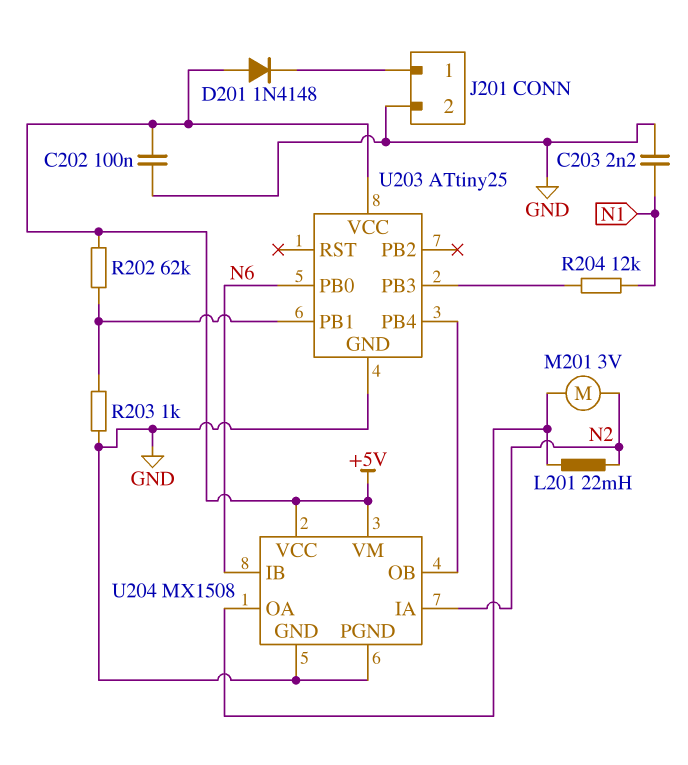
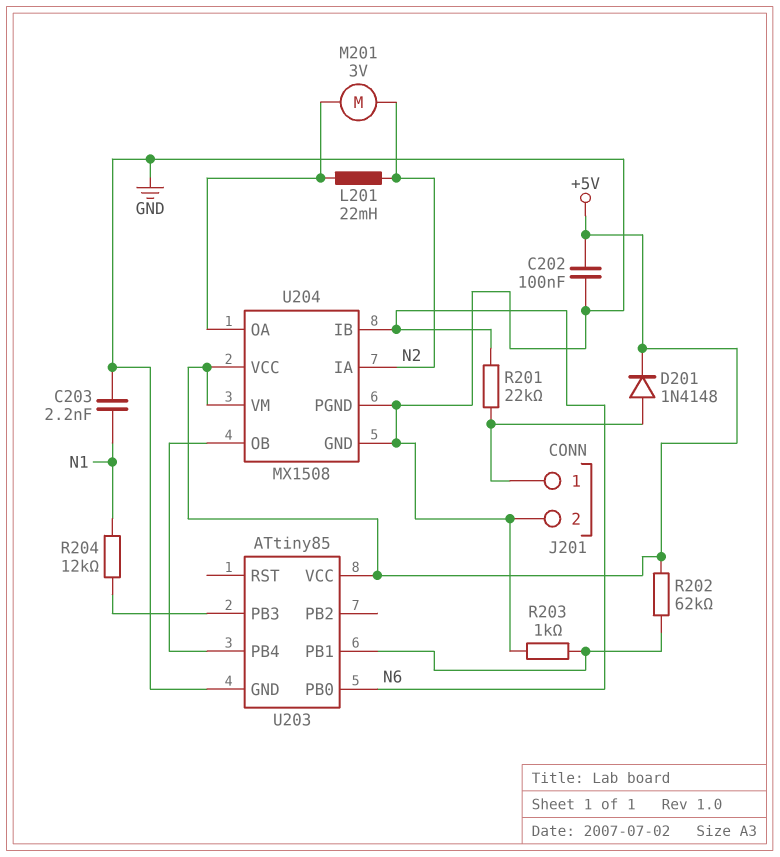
D201: diode 1N4148 (A +5V, K J201/1) -> diode 1N4148 (A J201/1, K +5V)
R201: none -> 22k (J201/1, N6)
U203: ATtiny25 -> ATtiny85

